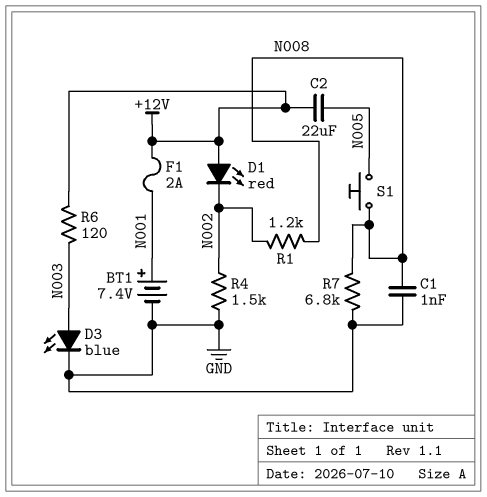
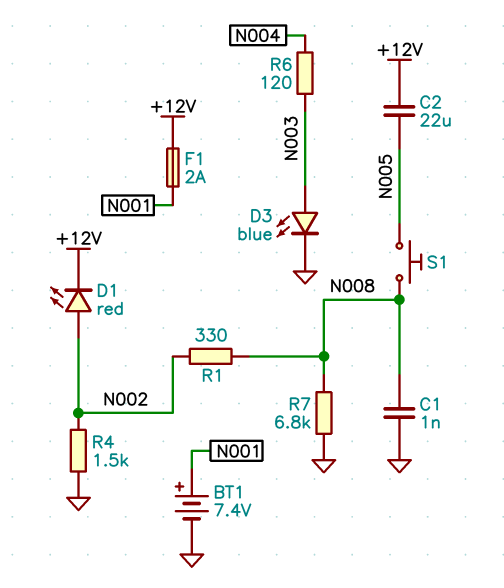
D1: LED red (A +12V, K N002) -> LED red (A N002, K +12V)
R1: 1.2k (N002, N008) -> 330 (N002, N008)
R6: 120 (+12V, N003) -> 120 (N003, N004)

